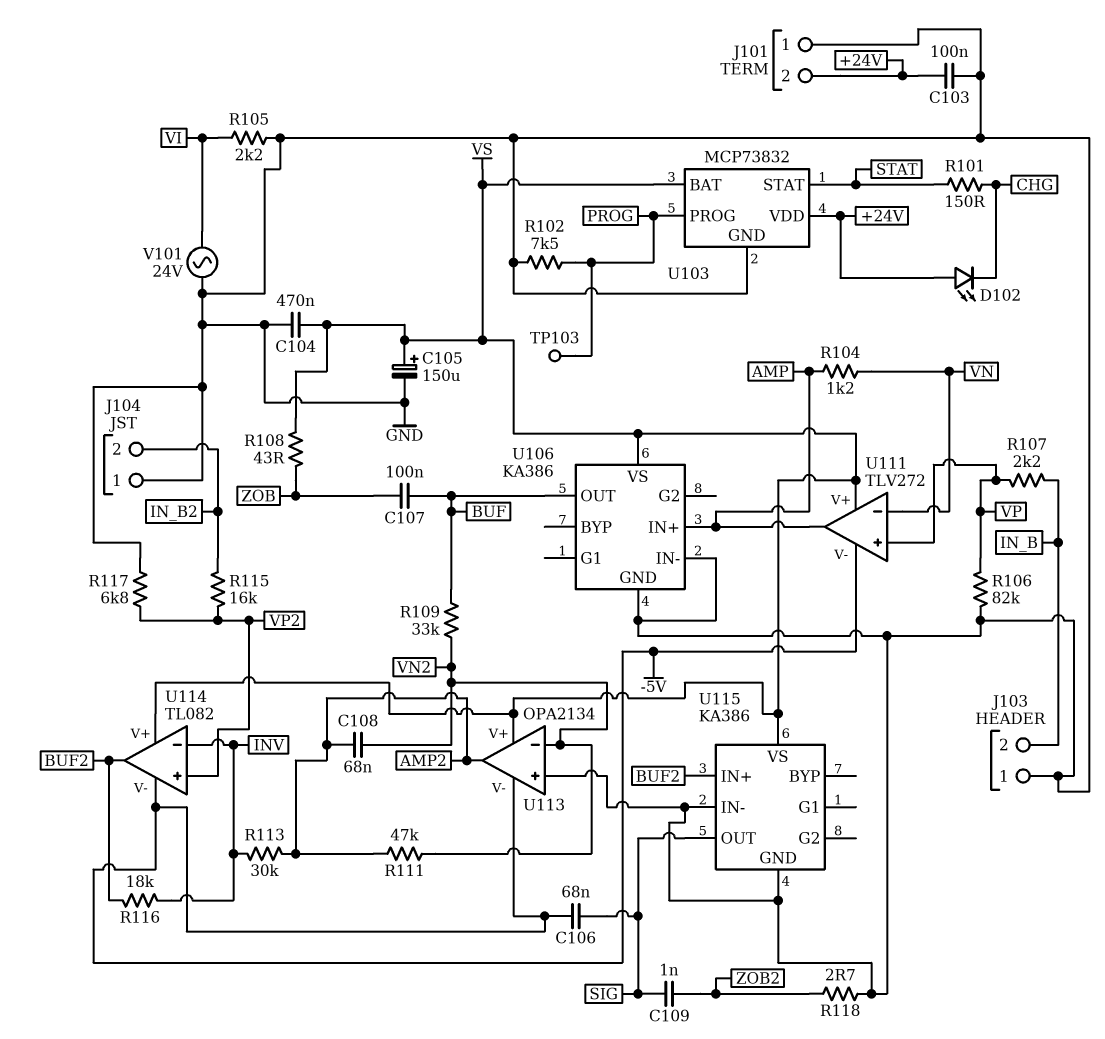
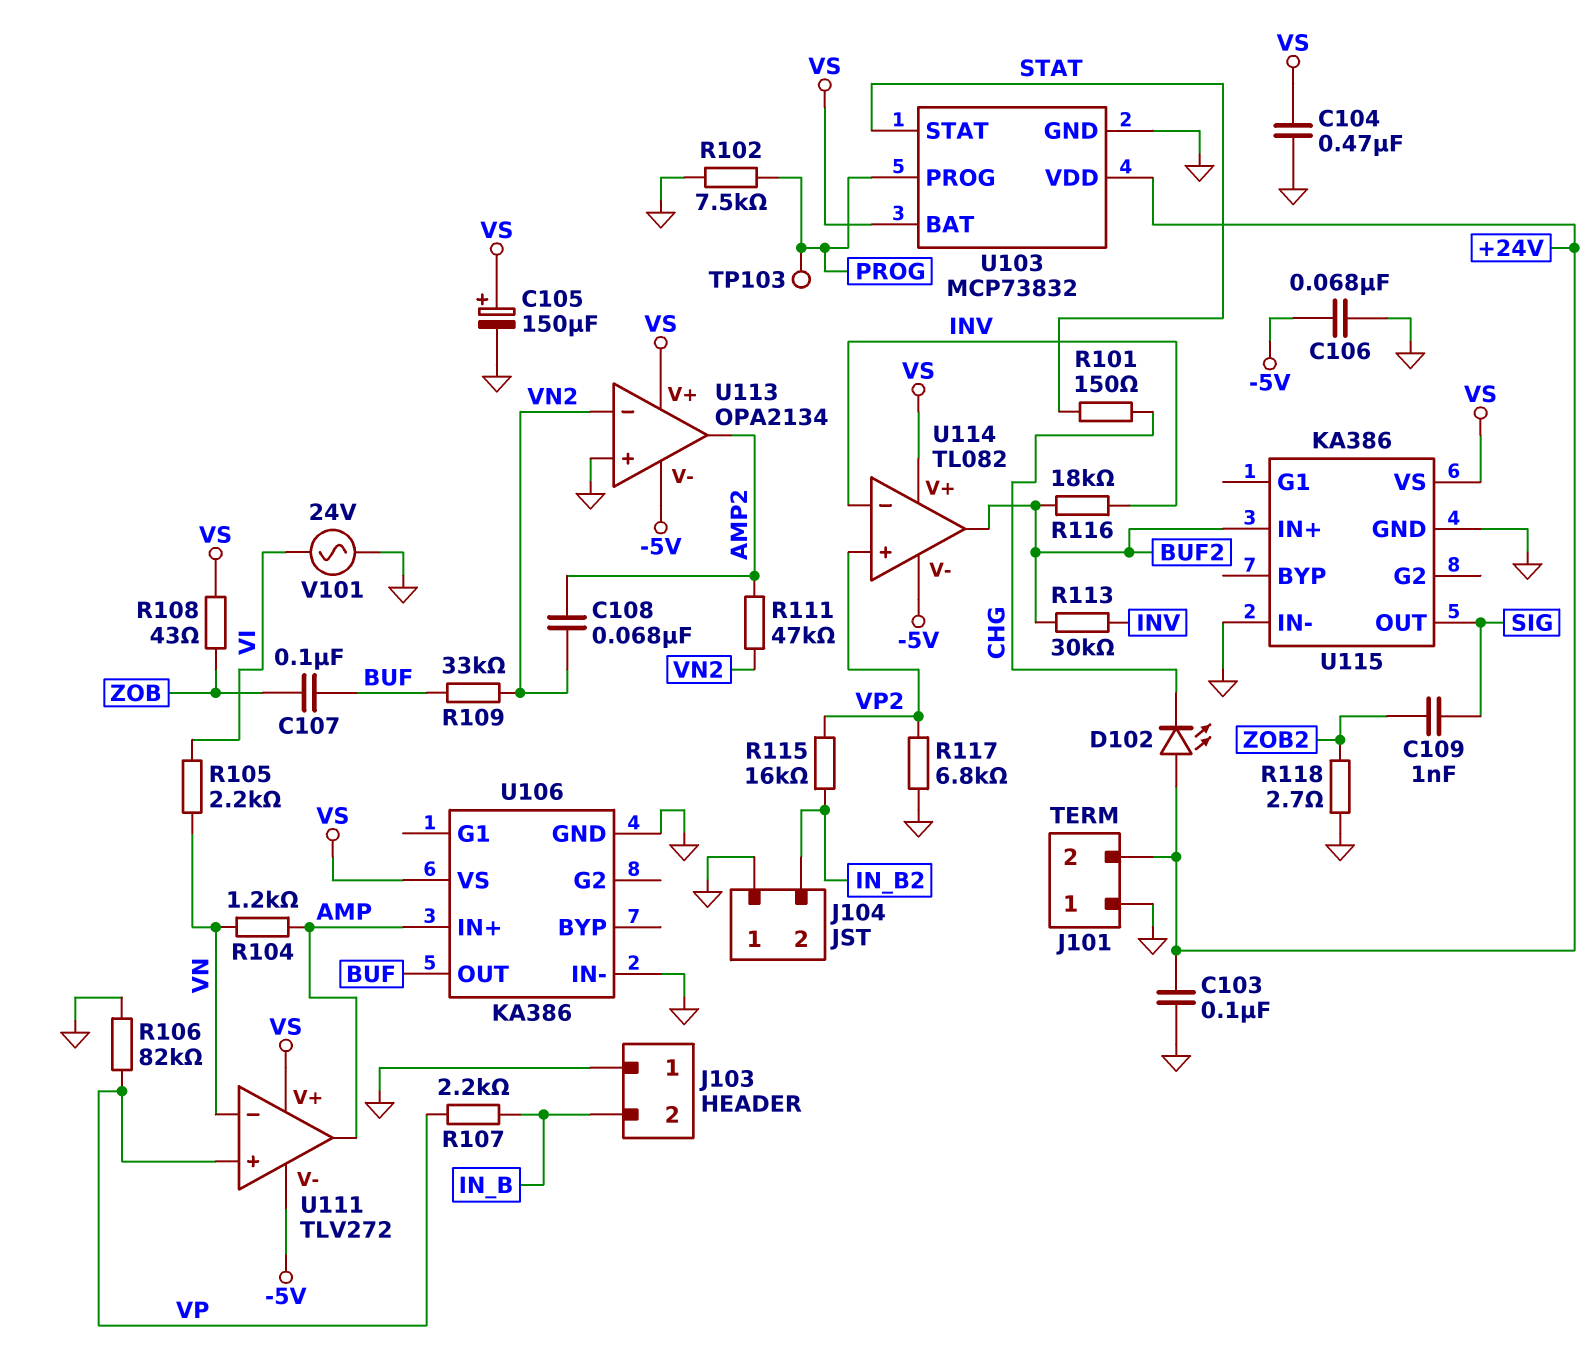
C106: 68nF (-5V, SIG) -> 68nF (-5V, GND)
R105: 2.2k (GND, VI) -> 2.2k (VI, VN)
R113: 30k (AMP2, INV) -> 30k (BUF2, INV)

